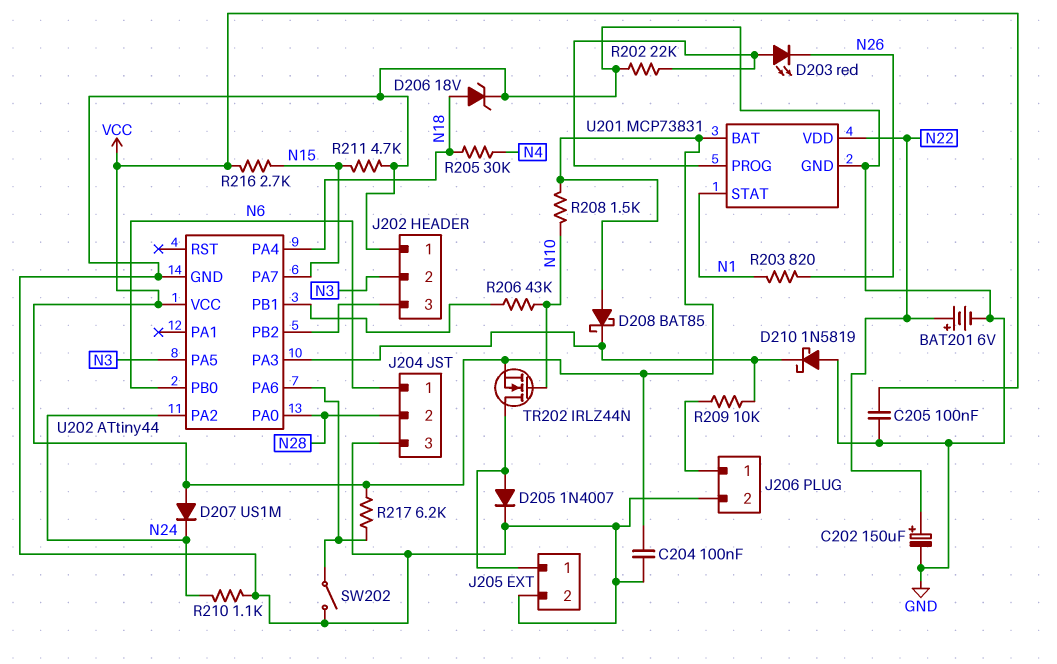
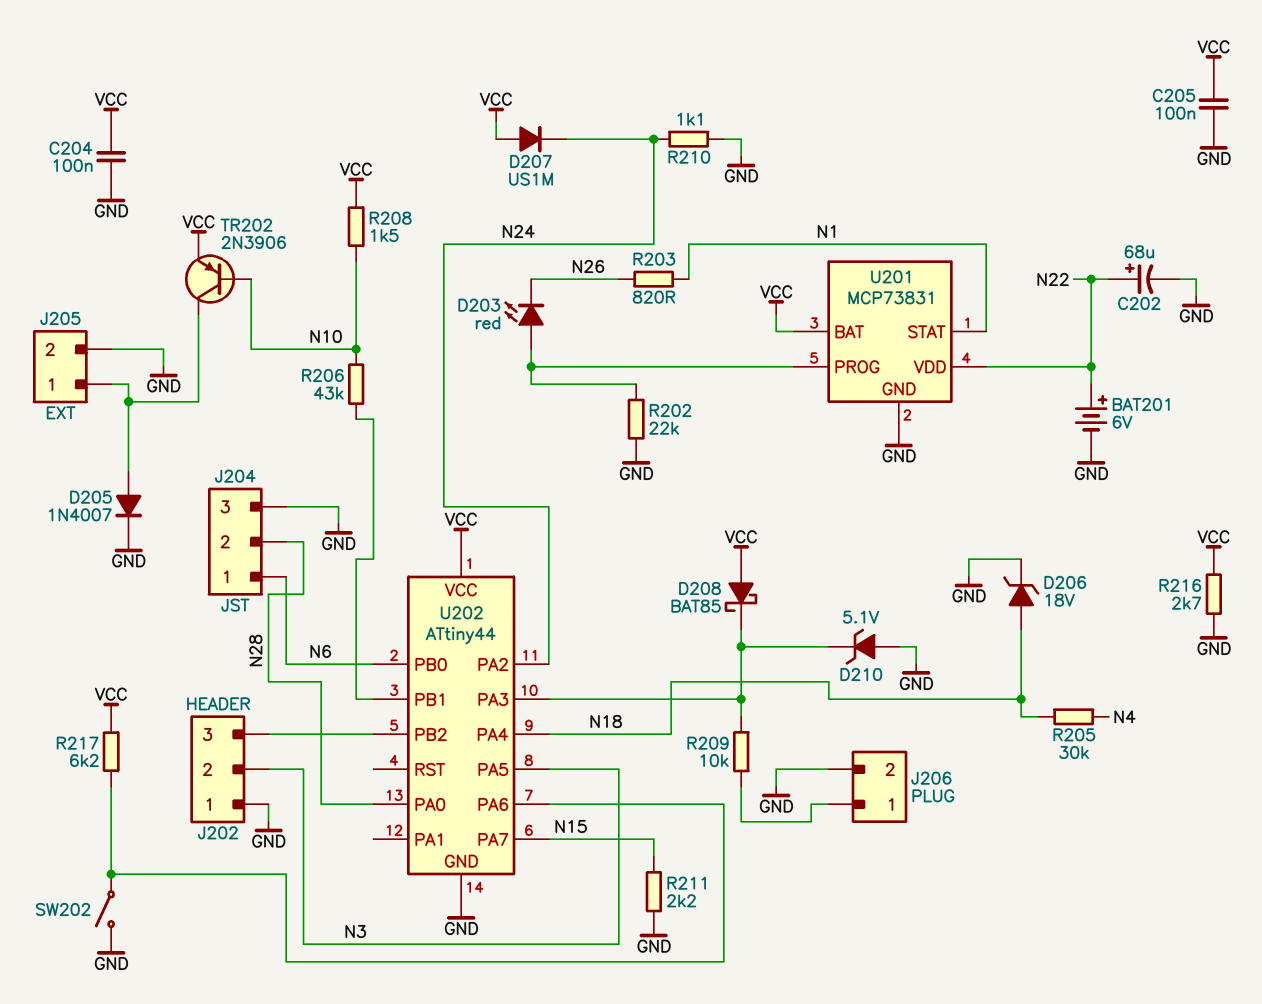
C202: 150uF (plus N22, minus GND) -> 68uF (plus N22, minus GND)
D210: schottky 1N5819 (A GND, K U202/PA3) -> zener 5.1V (A GND, K U202/PA3)
R211: 4.7k (GND, N15) -> 2.2k (GND, N15)
R216: 2.7k (N15, VCC) -> 2.7k (GND, VCC)
TR202: NMOS IRLZ44N (G N10, D J205/1, S VCC) -> PNP 2N3906 (B N10, C J205/1, E VCC)

